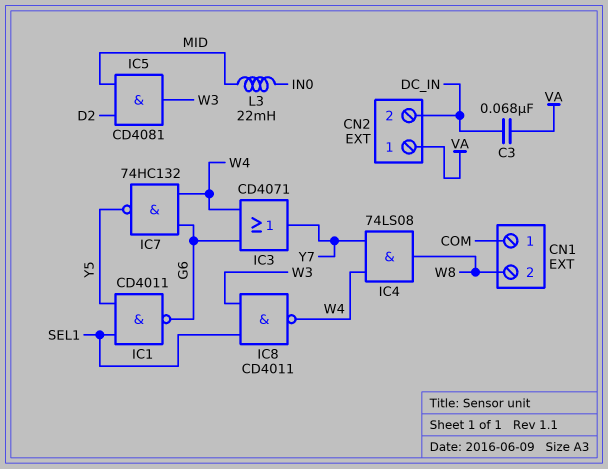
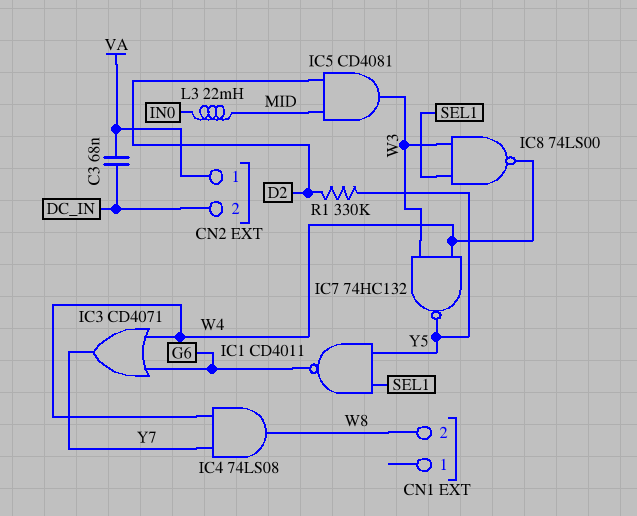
CN1 pin 1: COM -> none
IC7: NAND 74HC132 (in G6, in W4, out Y5) -> NAND 74HC132 (in W3, in W4, out Y5)
IC8: NAND CD4011 (in SEL1, in W3, out W4) -> NAND 74LS00 (in SEL1, in W3, out W4)
R1: none -> 330k (D2, Y5)

